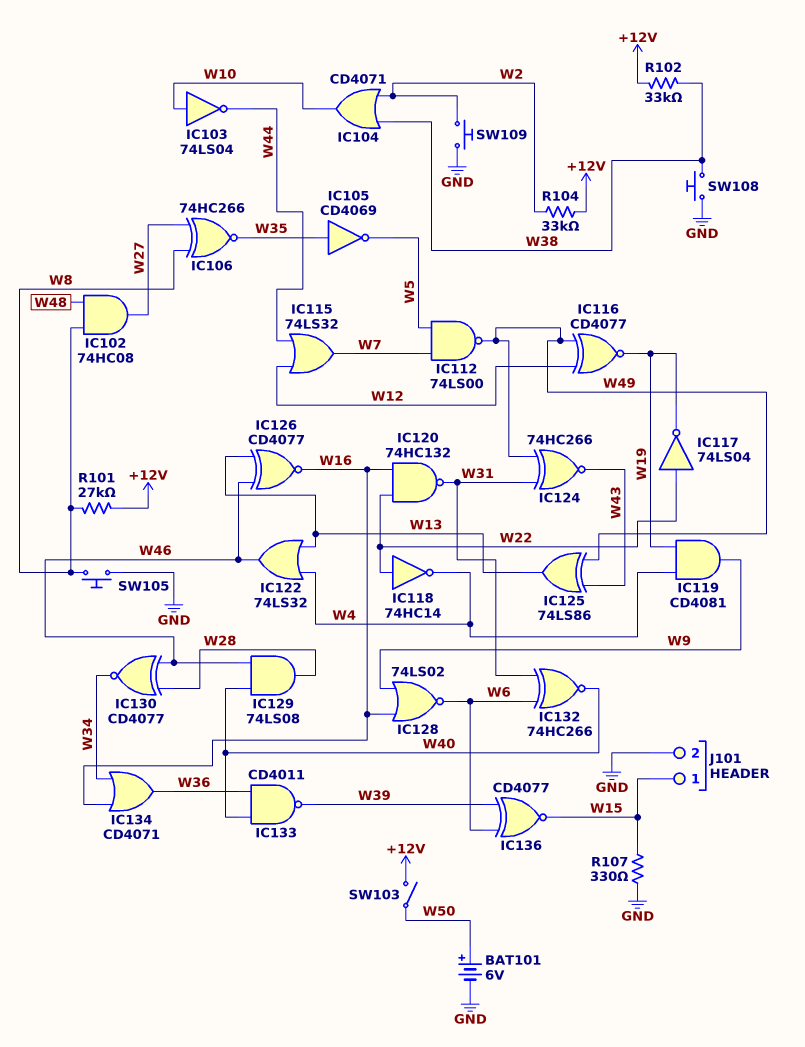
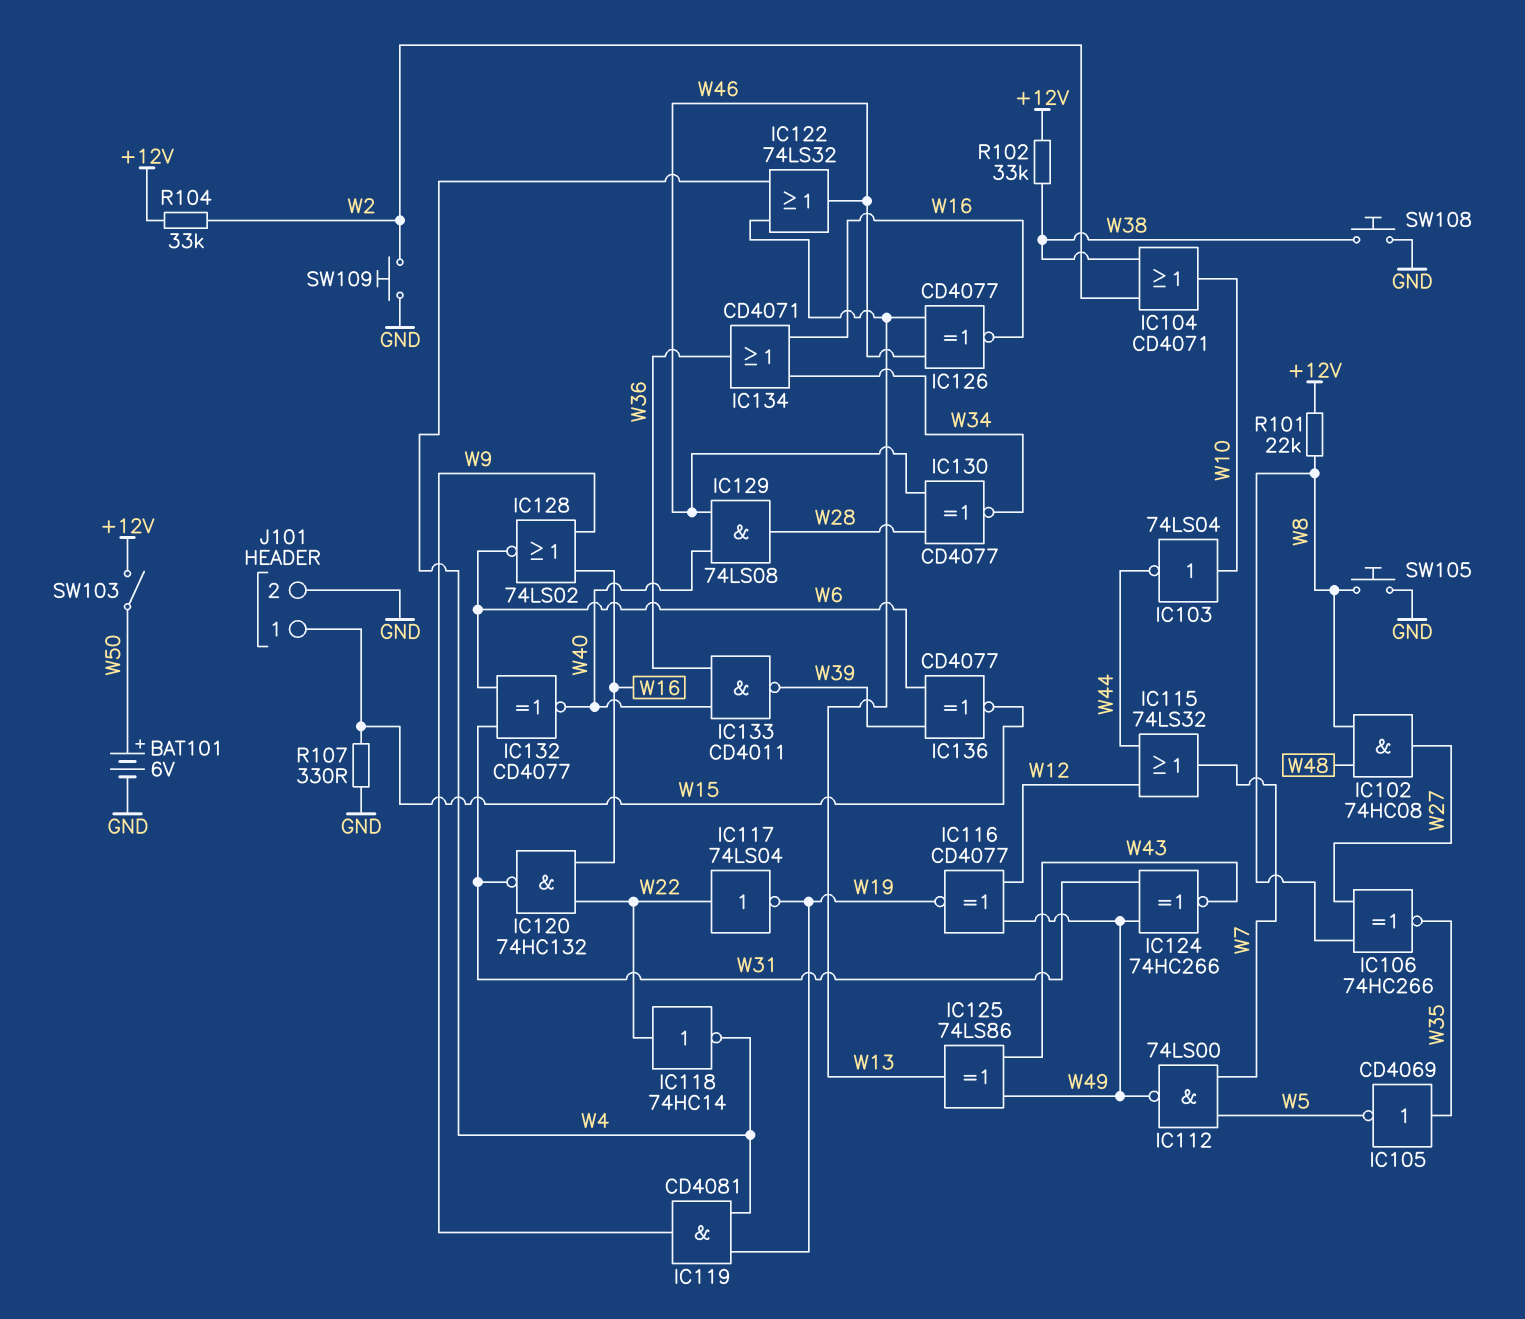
IC132: XNOR 74HC266 (in W6, in W31, out W40) -> XNOR CD4077 (in W6, in W31, out W40)
R101: 27k (+12V, W8) -> 22k (+12V, W8)

